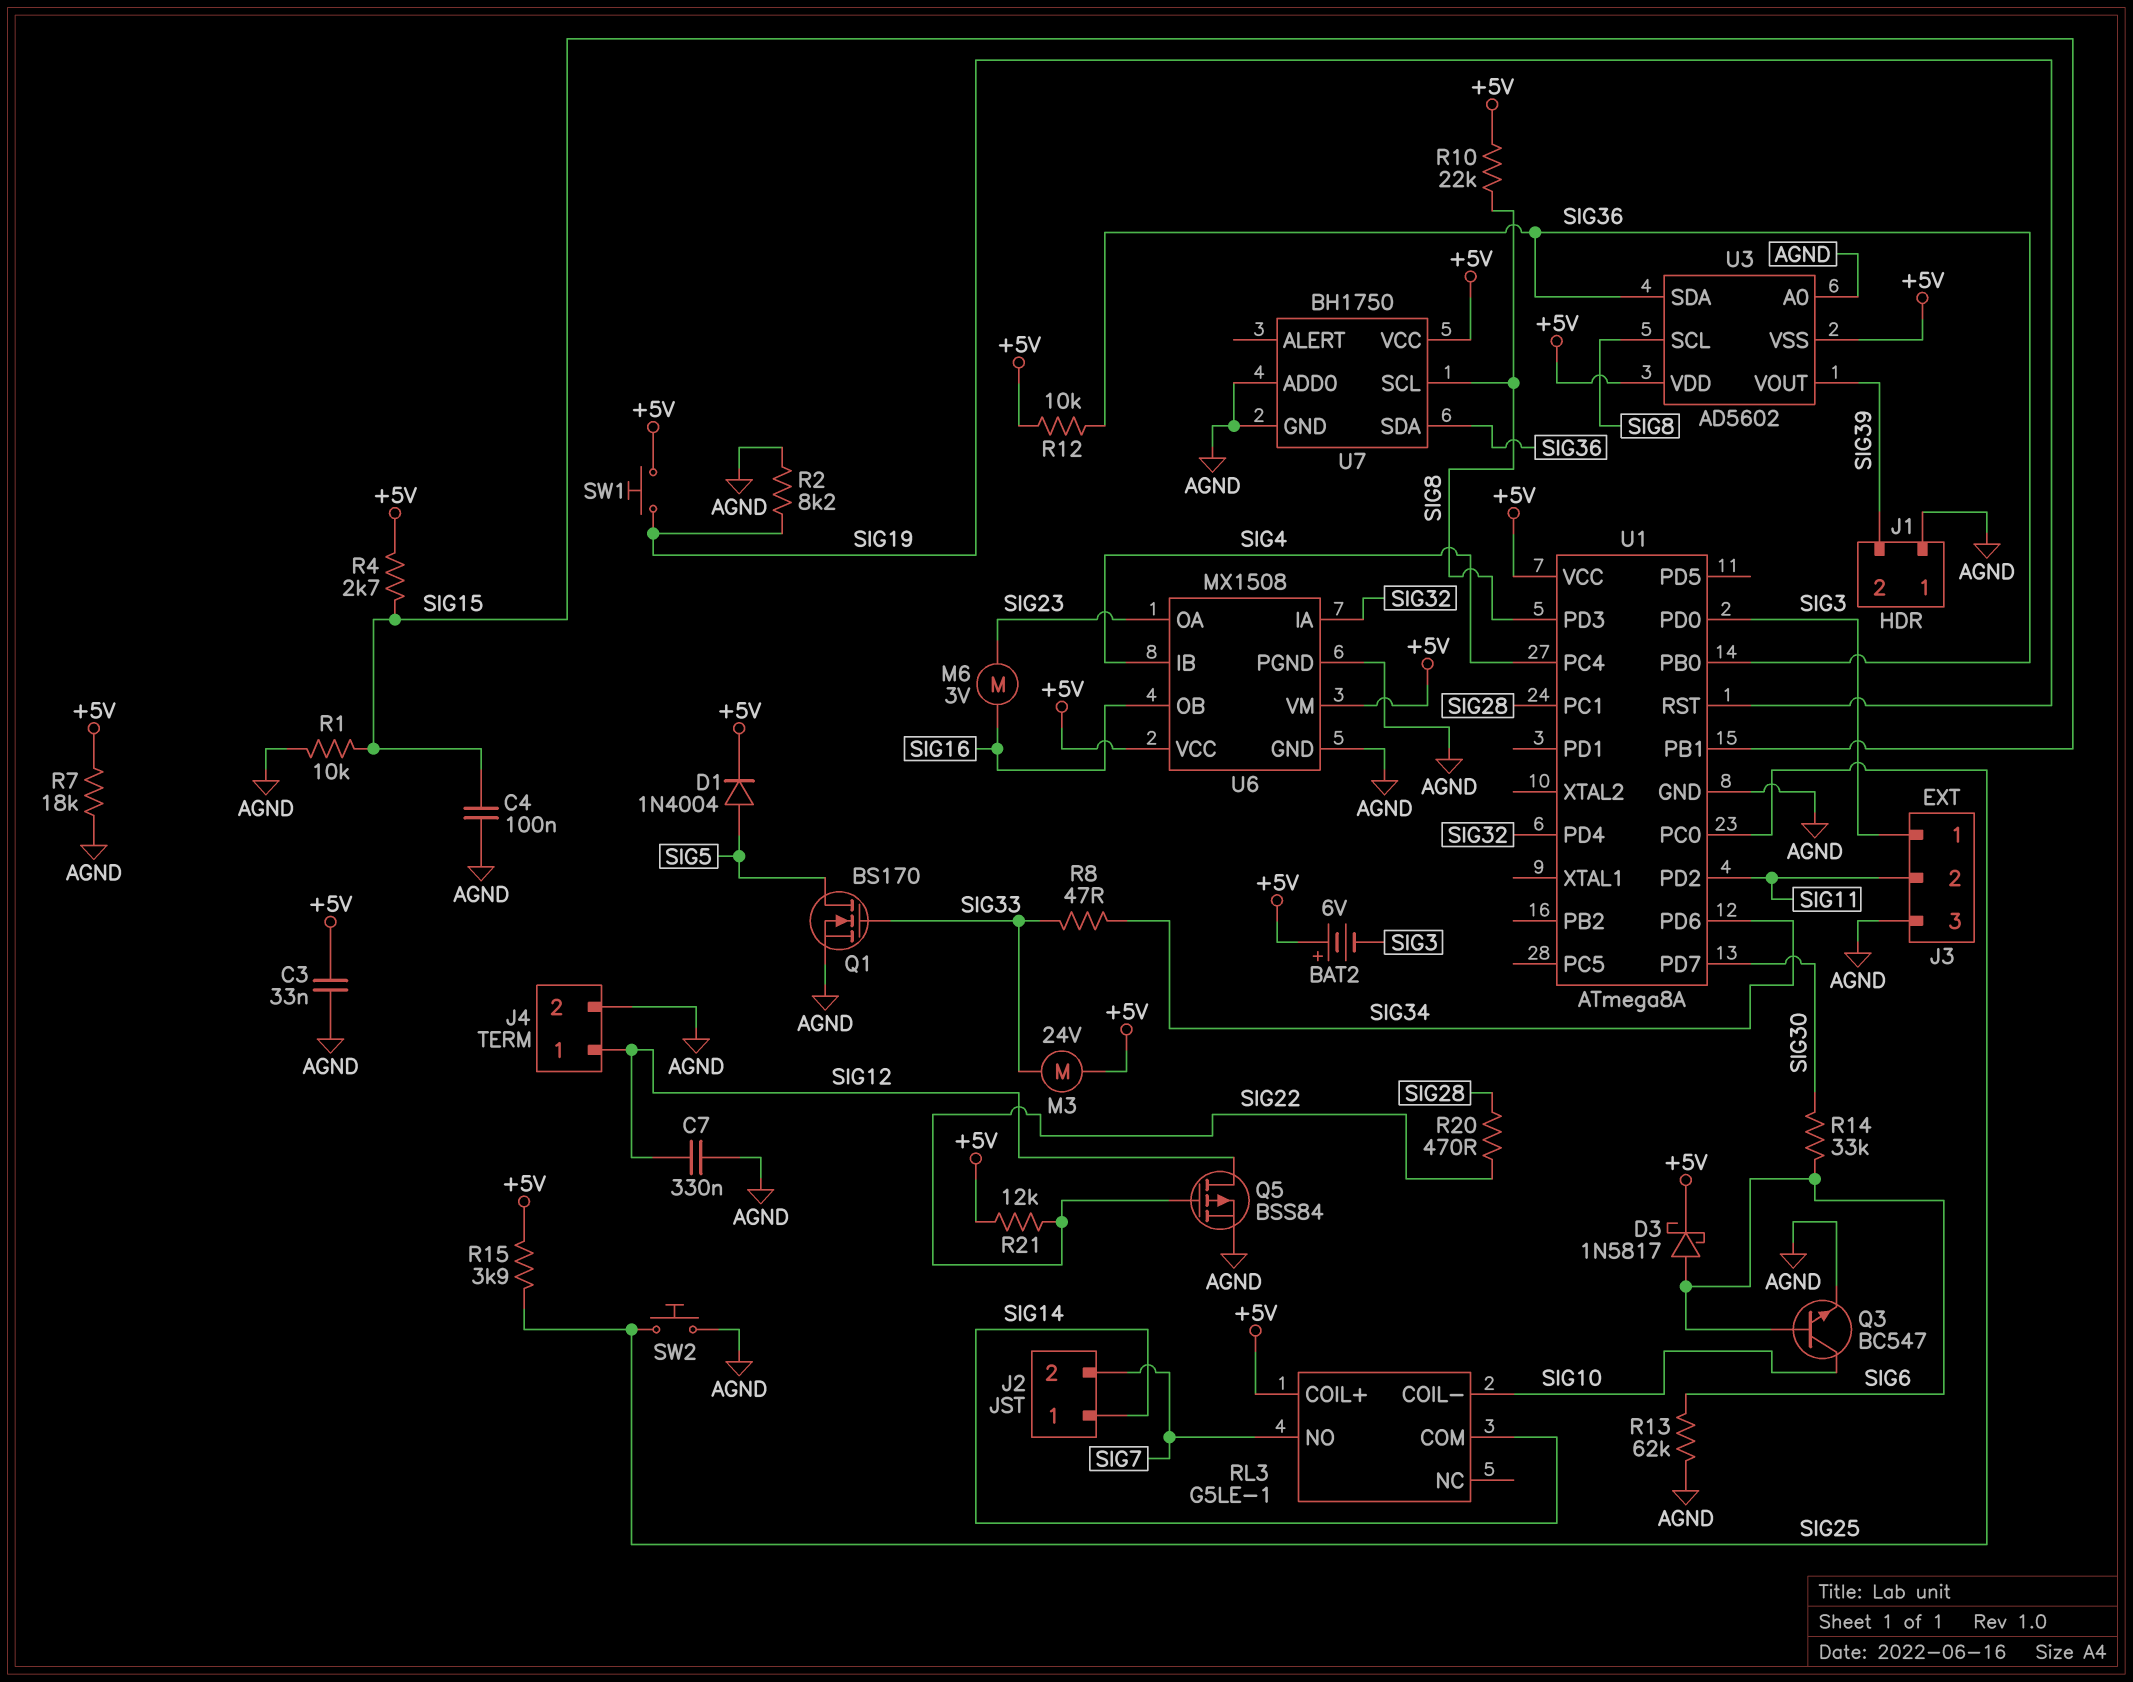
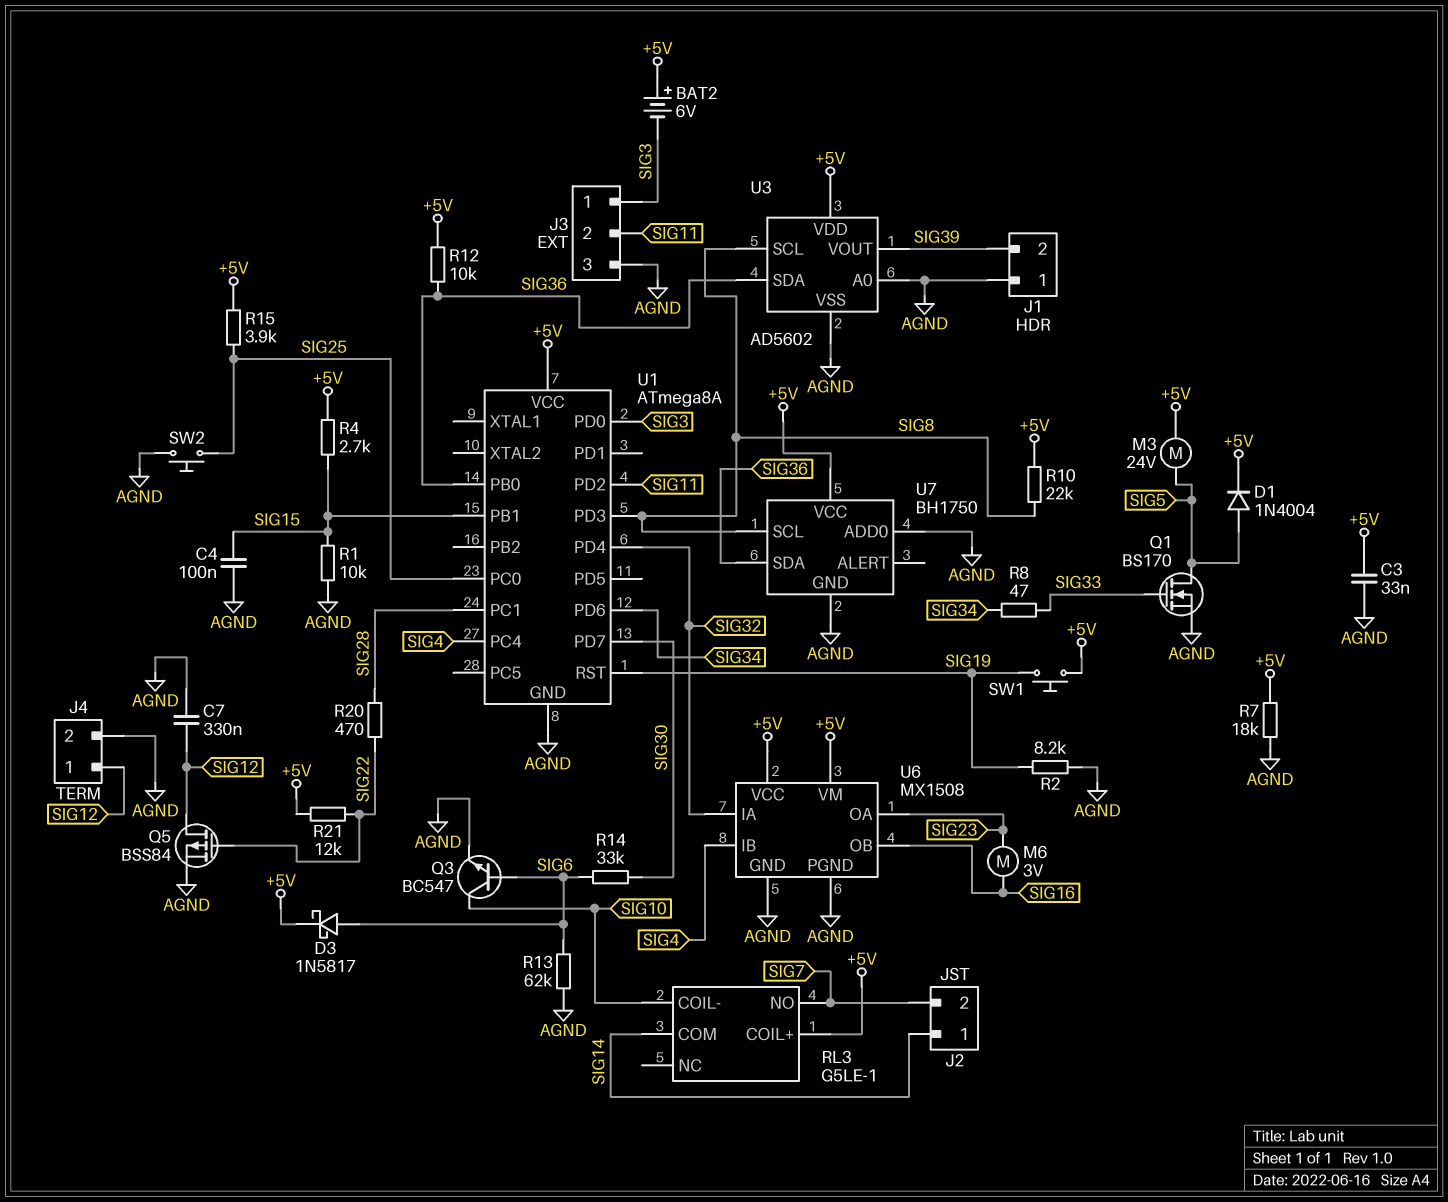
M3: motor 24V (+5V, SIG33) -> motor 24V (+5V, SIG5)
U3 pin VSS: +5V -> AGND

